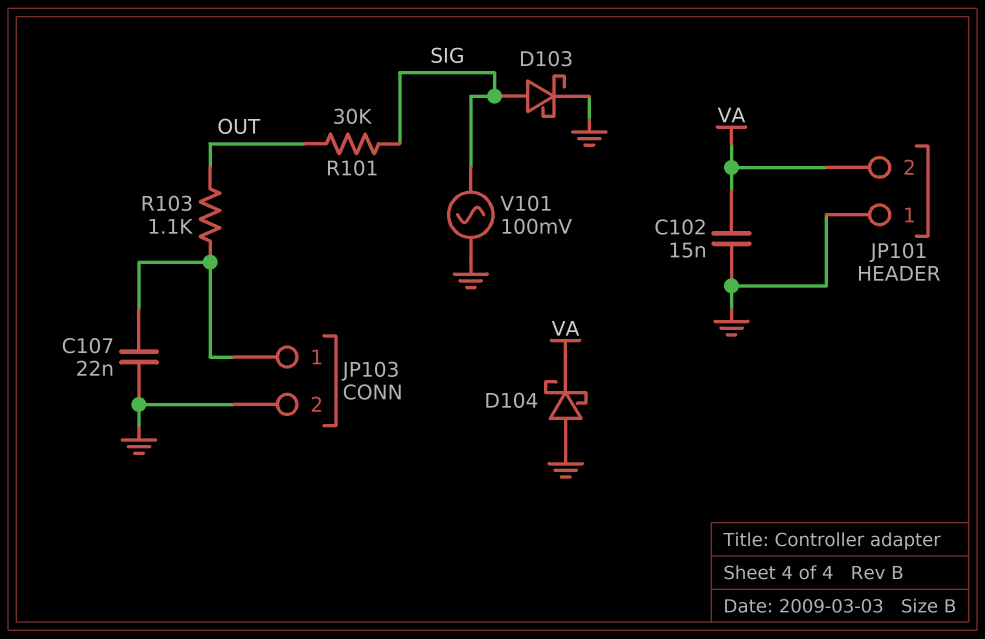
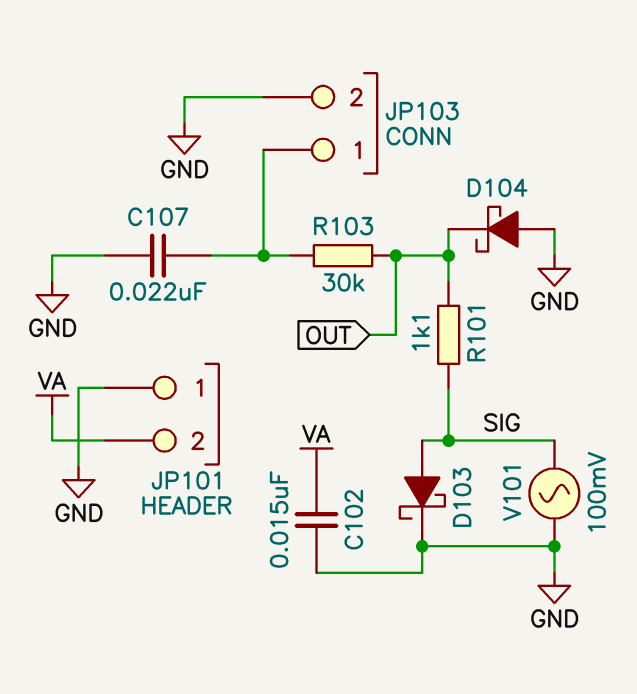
D104: schottky (A GND, K VA) -> schottky (A GND, K OUT)
R101: 30k (OUT, SIG) -> 1.1k (OUT, SIG)
R103: 1.1k (JP103/1, OUT) -> 30k (JP103/1, OUT)

